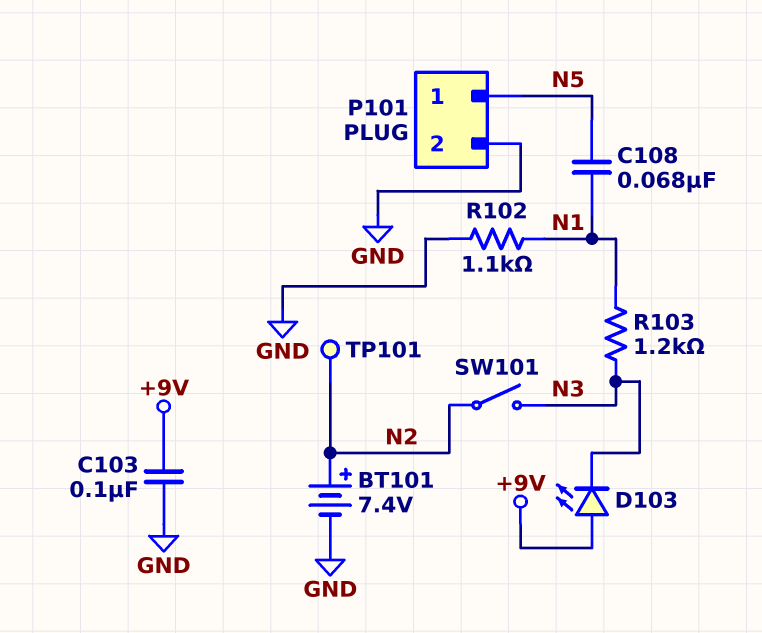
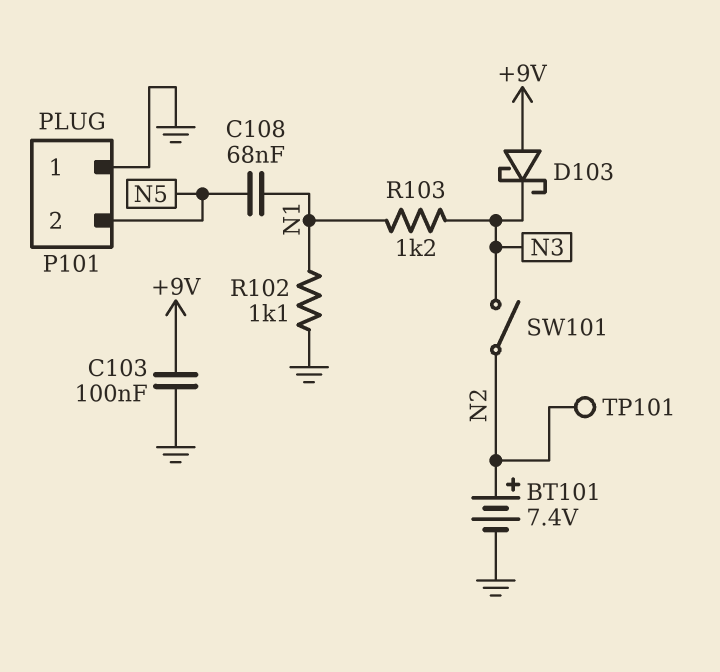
D103: LED (A +9V, K N3) -> schottky (A +9V, K N3)
P101 pin 1: N5 -> GND
P101 pin 2: GND -> N5

